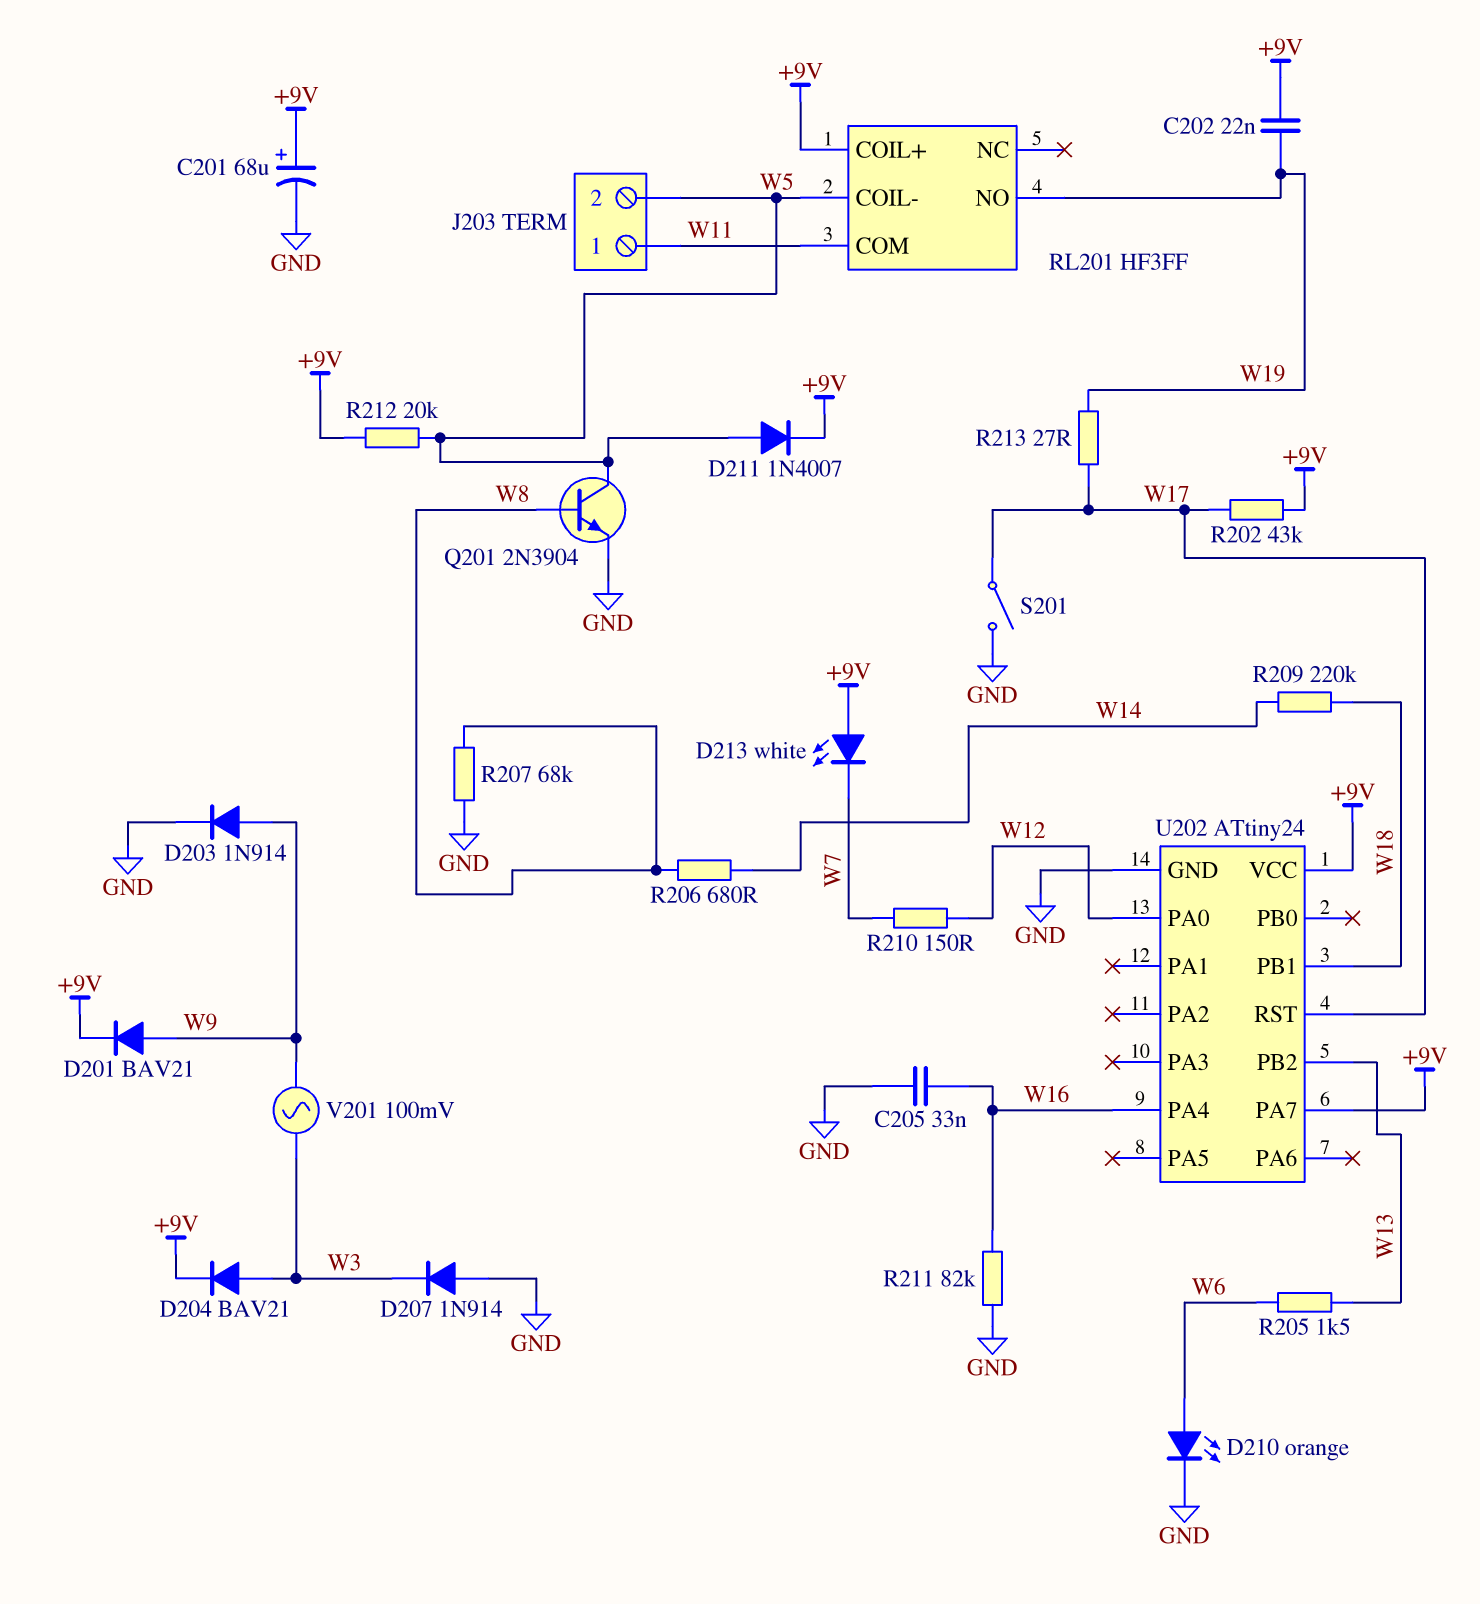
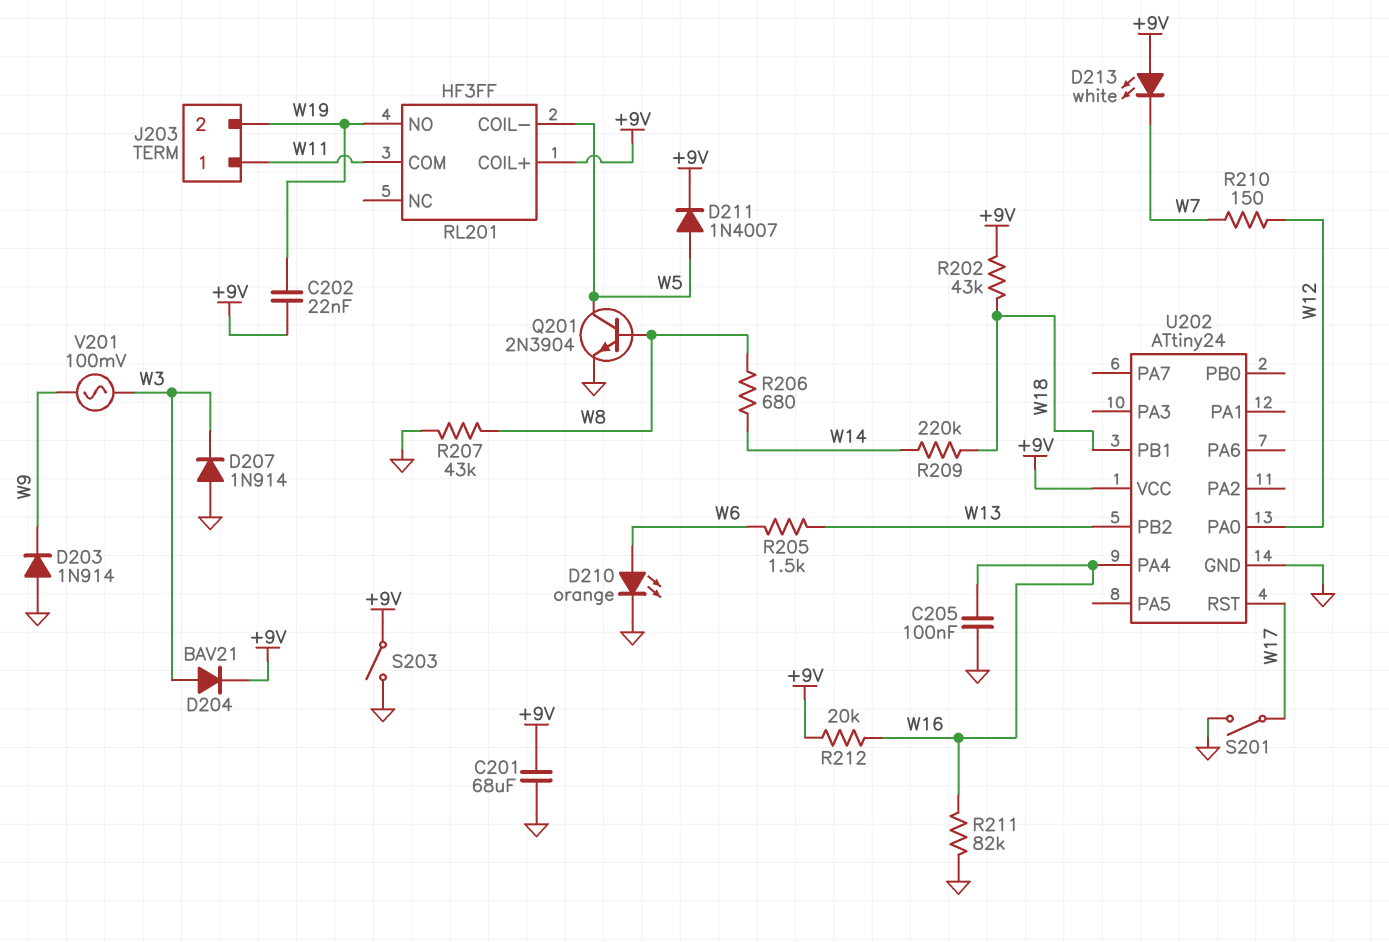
C201: 68uF (plus +9V, minus GND) -> 68uF (+9V, GND)
C205: 33nF (GND, W16) -> 100nF (GND, W16)
D201: diode BAV21 (A W9, K +9V) -> none
D203: diode 1N914 (A W9, K GND) -> diode 1N914 (A GND, K W9)
J203 pin 2: W5 -> W19
R202: 43k (+9V, W17) -> 43k (+9V, W18)
R207: 68k (GND, W8) -> 43k (GND, W8)
R212: 20k (+9V, W5) -> 20k (+9V, W16)
R213: 27 (W17, W19) -> none
S203: none -> switch (+9V, GND)
U202 pin PA7: +9V -> none

